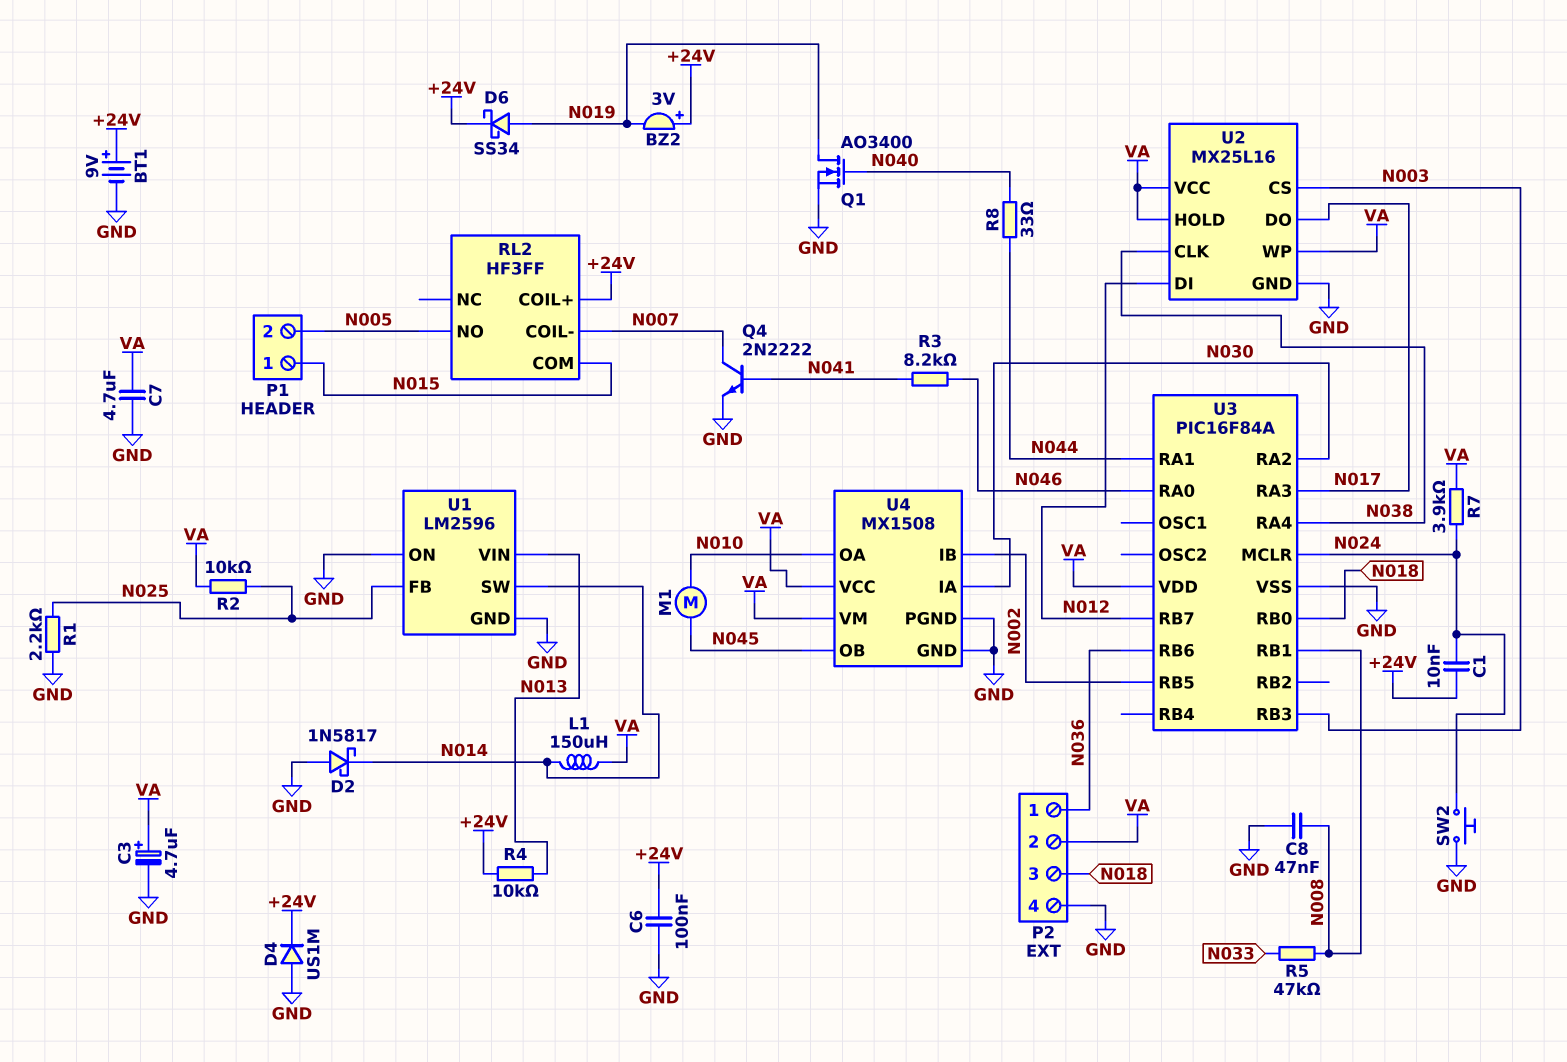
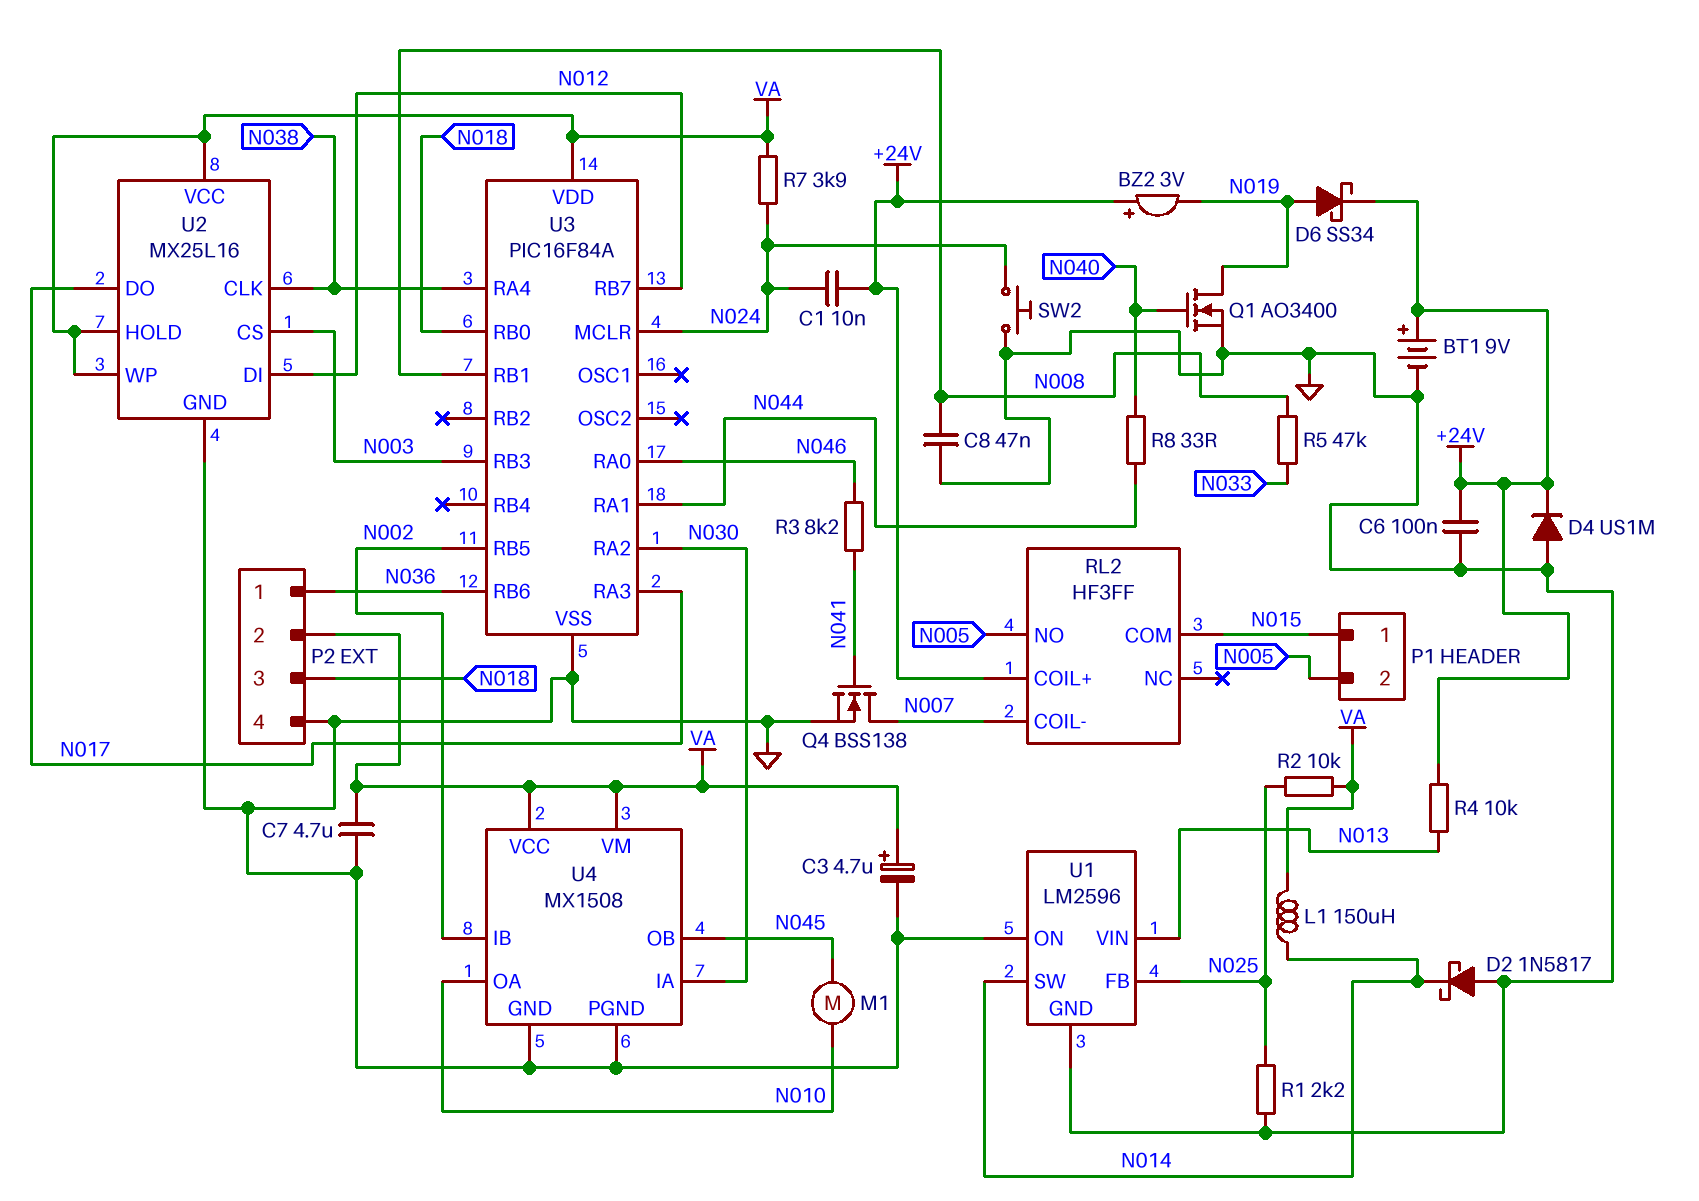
Q4: NPN 2N2222 (B N041, C N007, E GND) -> NMOS BSS138 (G N041, D N007, S GND)

